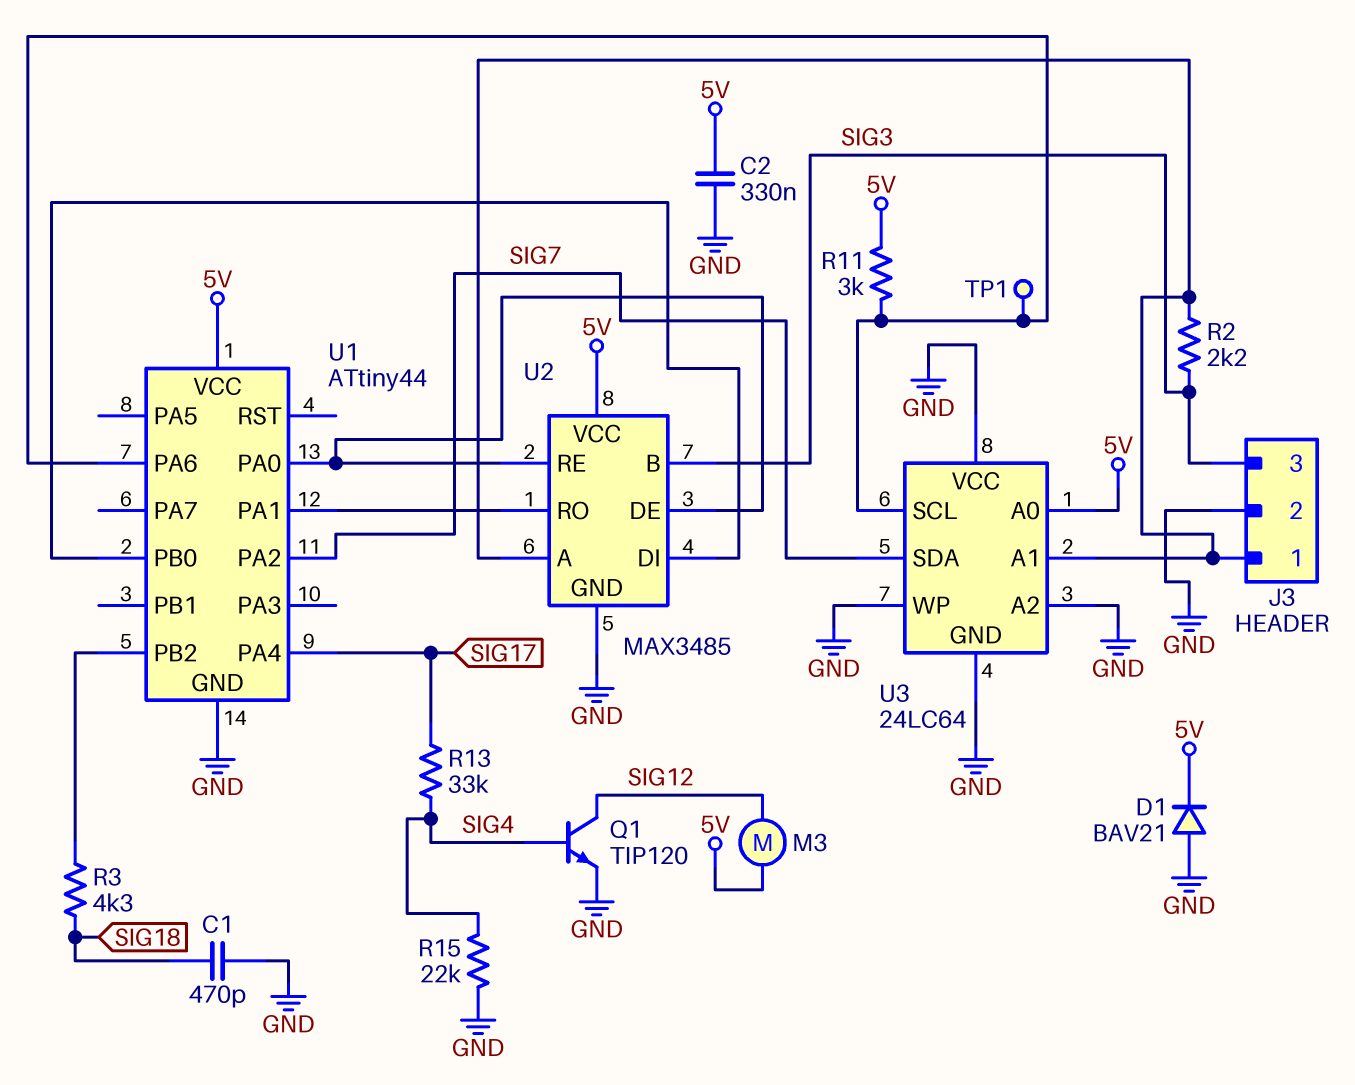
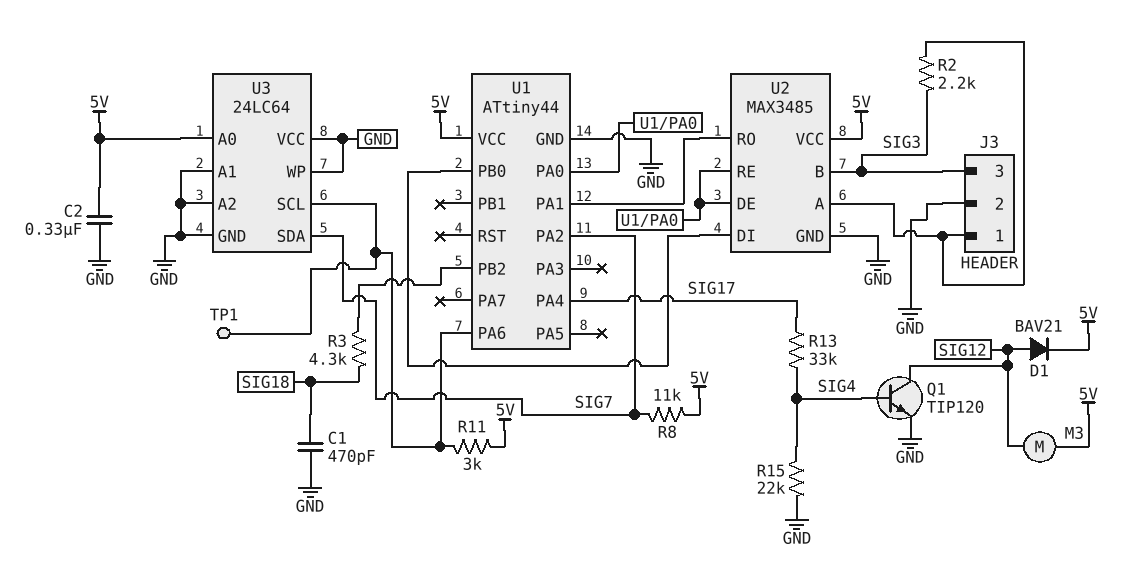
D1: diode BAV21 (A GND, K 5V) -> diode BAV21 (A SIG12, K 5V)
R8: none -> 11k (5V, SIG7)
U3 pin A1: J3/1 -> GND

